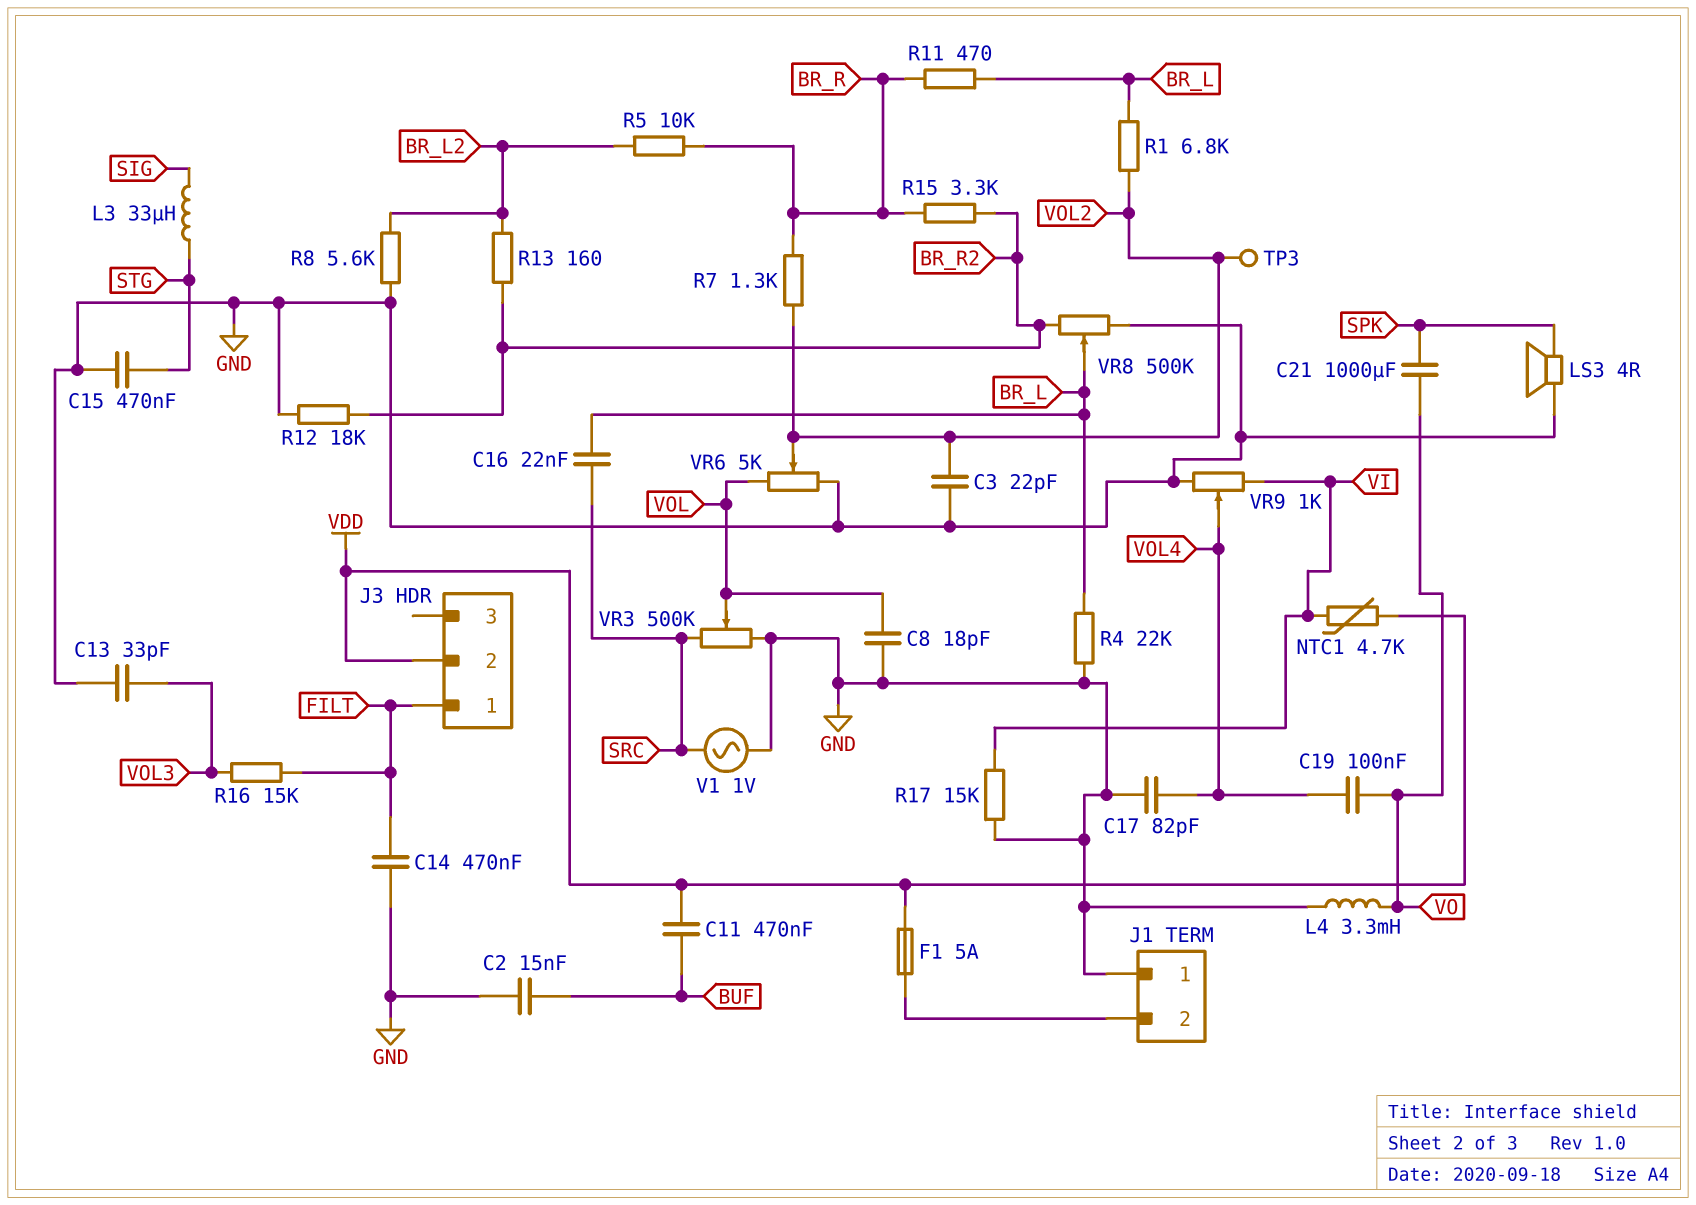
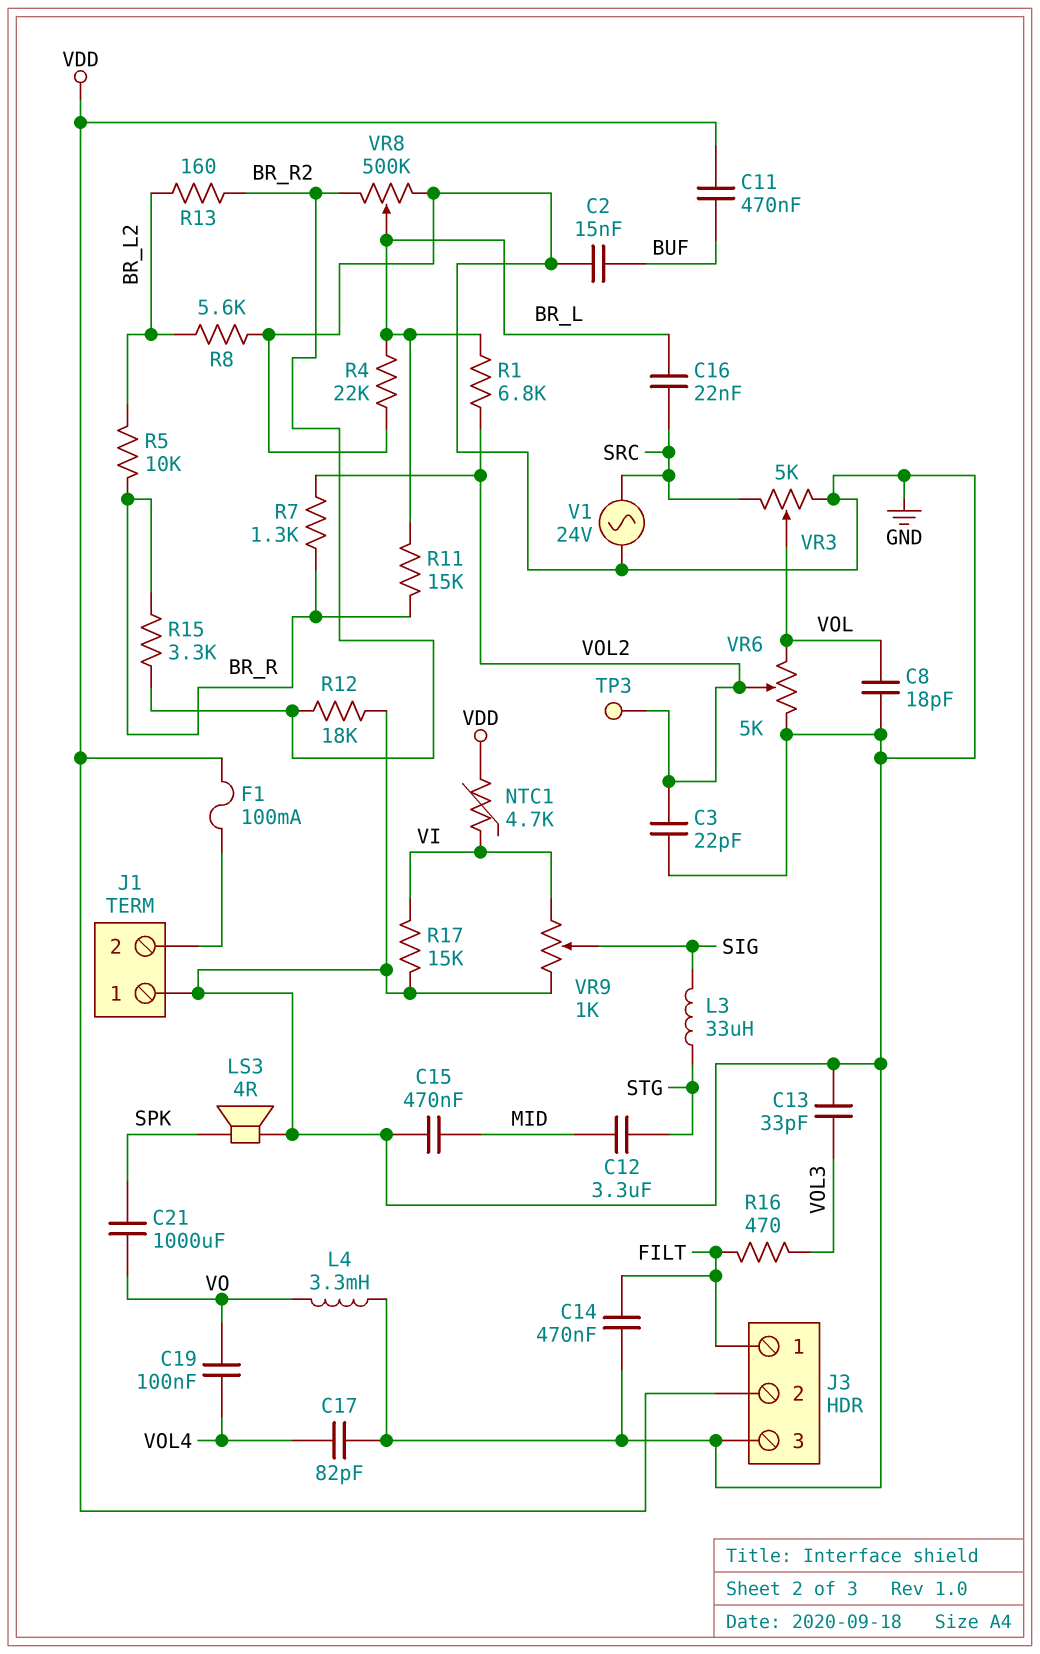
C12: none -> 3.3uF (MID, STG)
C15: 470nF (GND, STG) -> 470nF (GND, MID)
F1: 5A (J1/2, VDD) -> 100mA (J1/2, VDD)
J3 pin 3: none -> GND
R11: 470 (BR_L, BR_R) -> 15k (BR_L, BR_R)
R16: 15k (FILT, VOL3) -> 470 (FILT, VOL3)
V1: AC 1V (GND, SRC) -> AC 24V (GND, SRC)
VR3: 500k (GND, SRC, wiper VOL) -> 5k (GND, SRC, wiper VOL)
VR9: 1k (GND, VI, wiper VOL4) -> 1k (GND, VI, wiper SIG)

